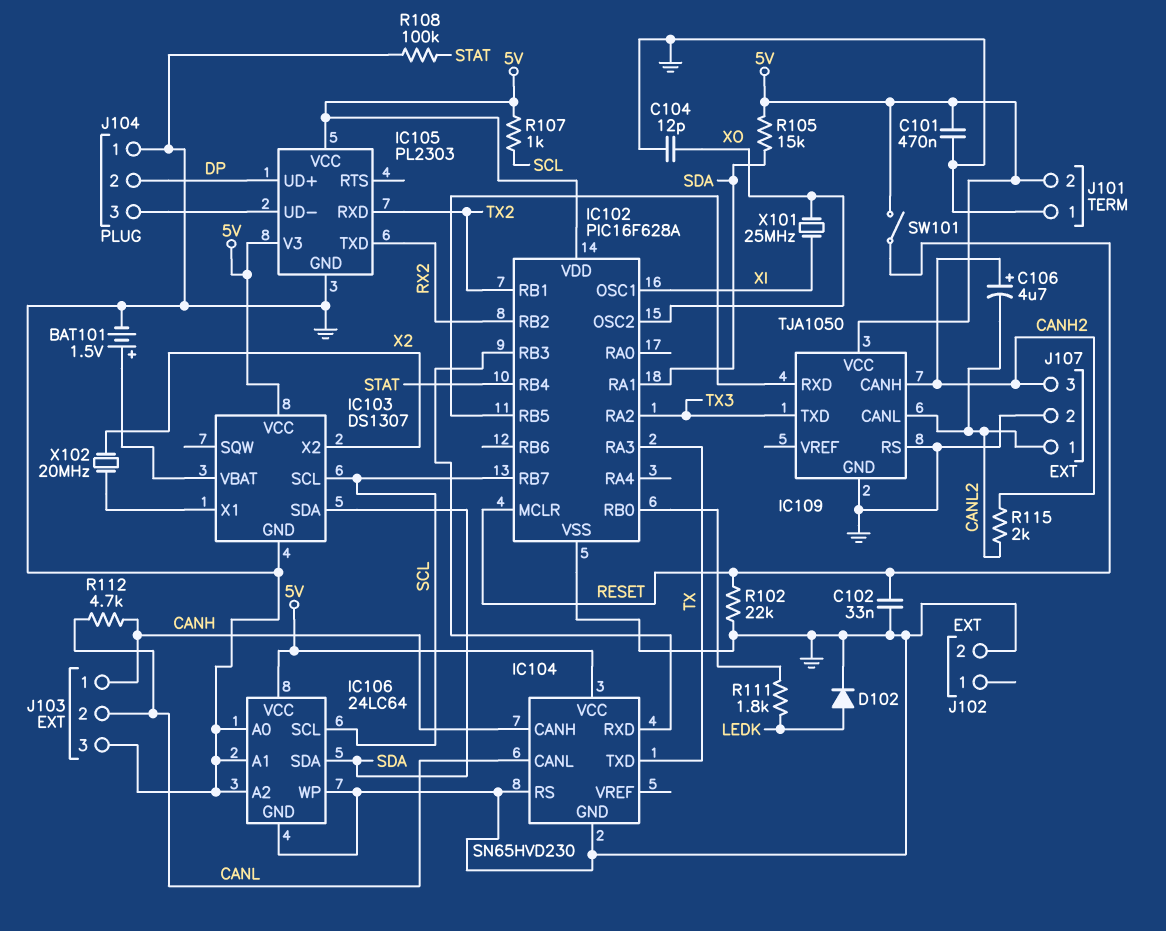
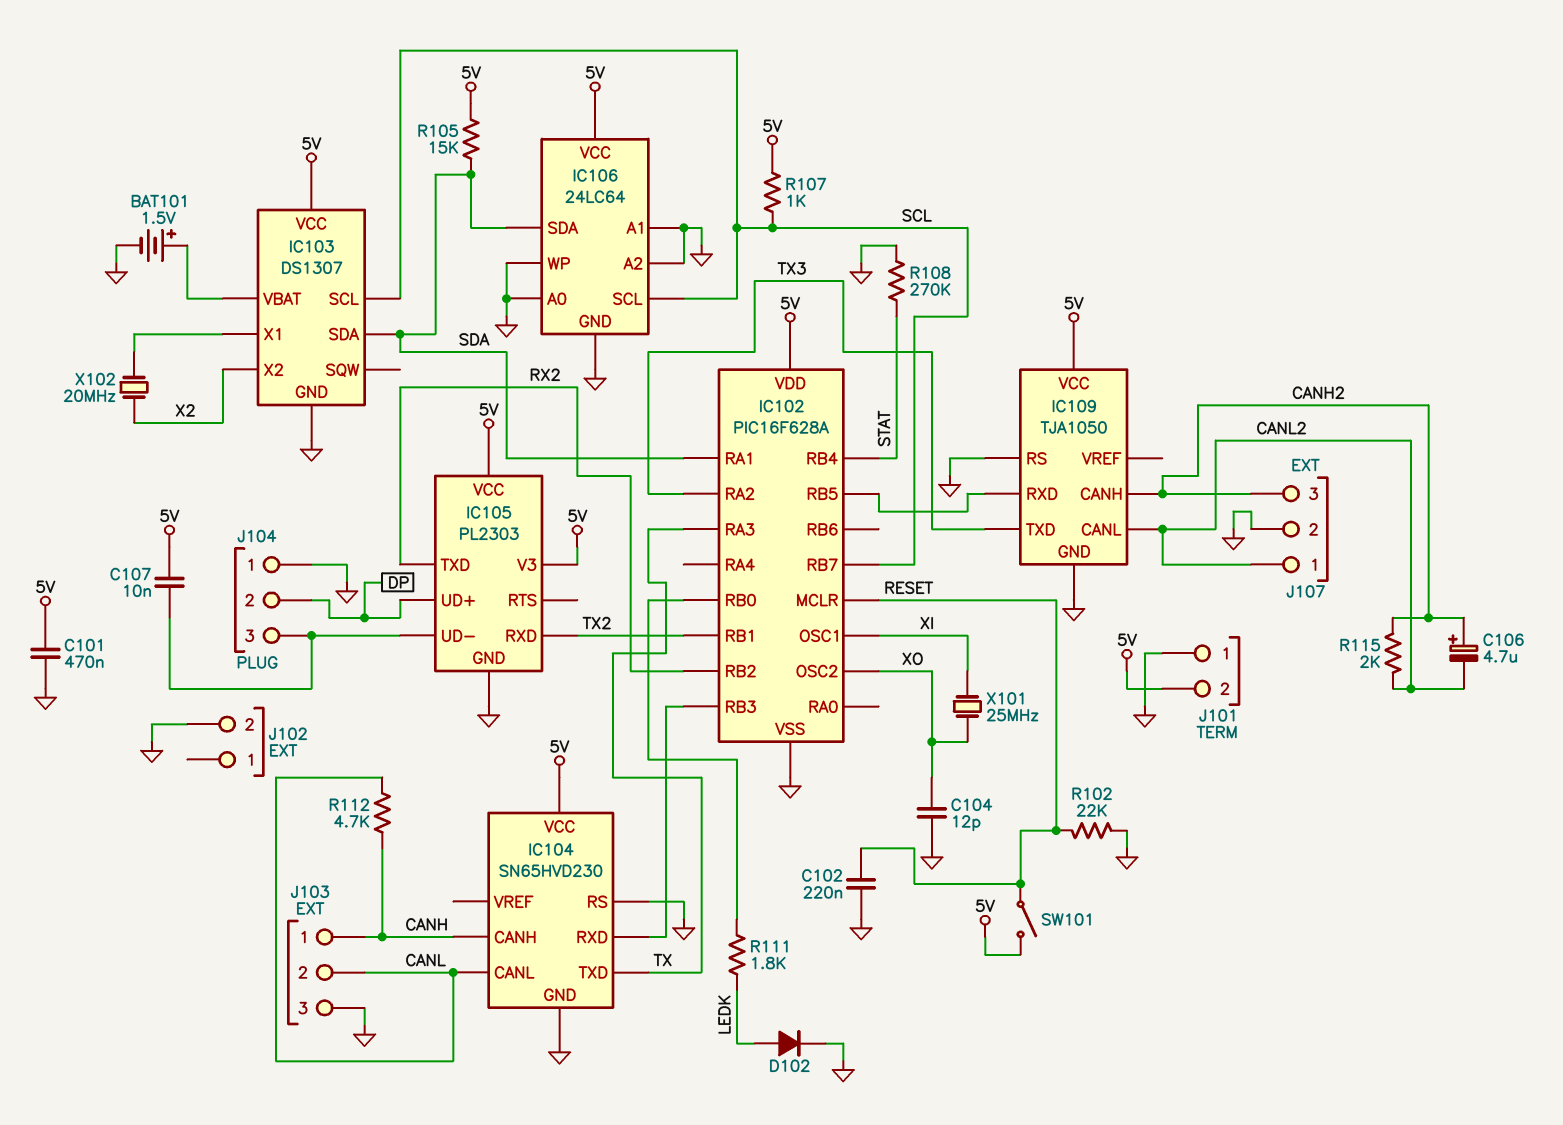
C102: 33nF (GND, RESET) -> 220nF (GND, RESET)
C107: none -> 10nF (5V, IC105/UD-)
R108: 100k (GND, STAT) -> 270k (GND, STAT)

